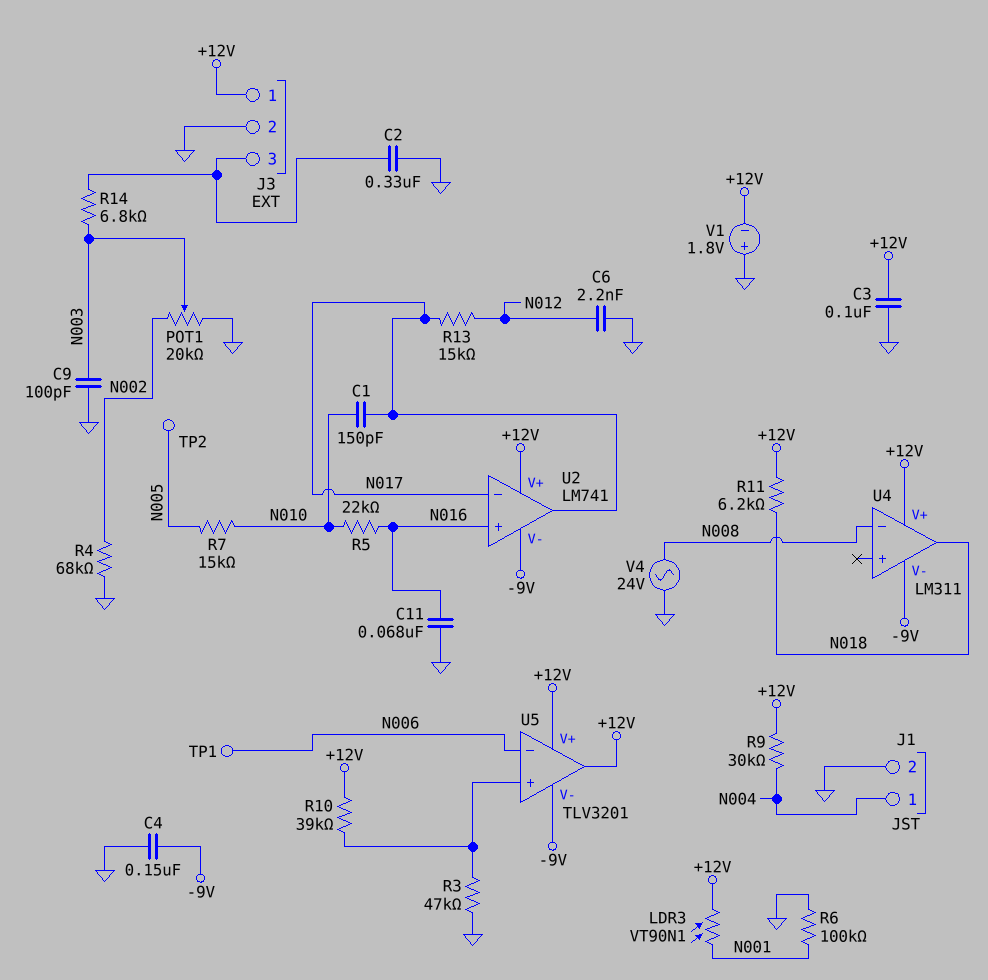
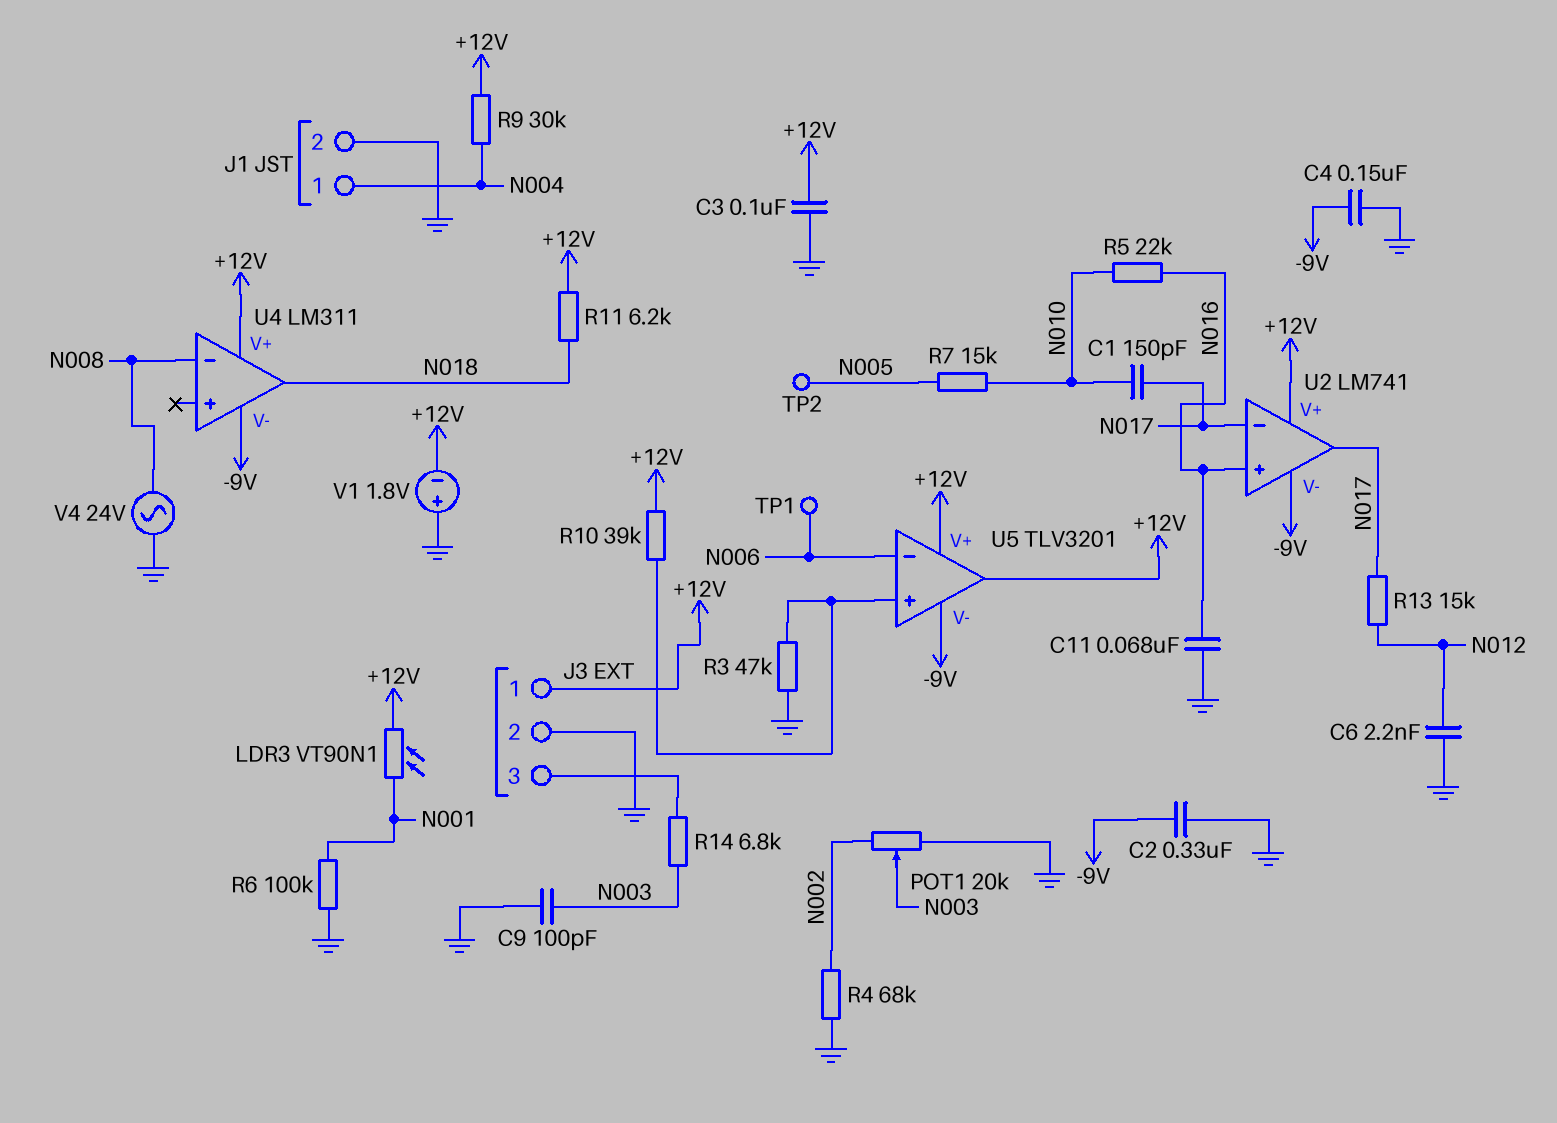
C2: 330nF (GND, J3/3) -> 330nF (-9V, GND)

